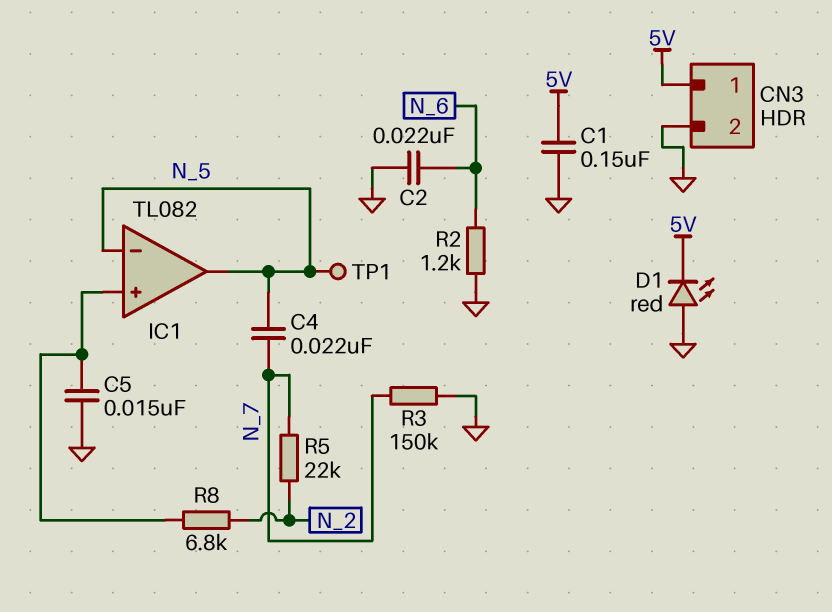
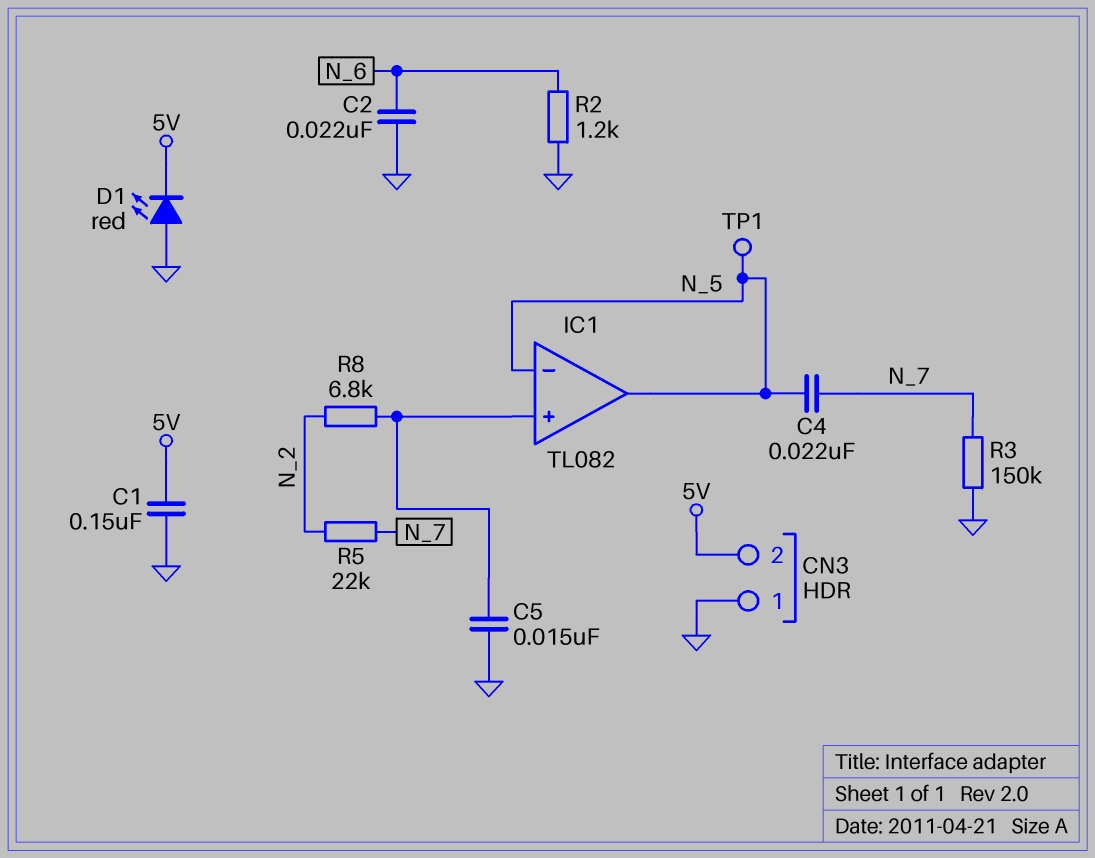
CN3 pin 1: 5V -> GND
CN3 pin 2: GND -> 5V

